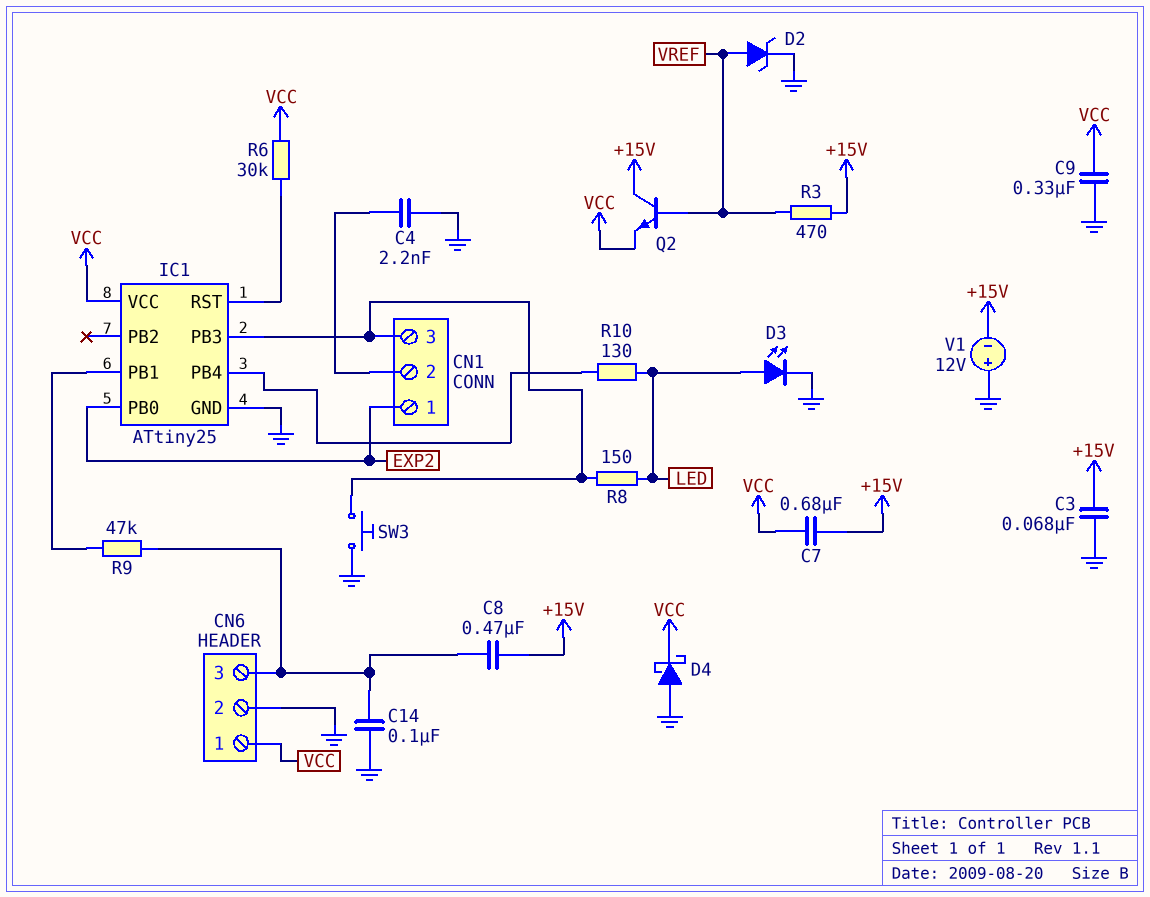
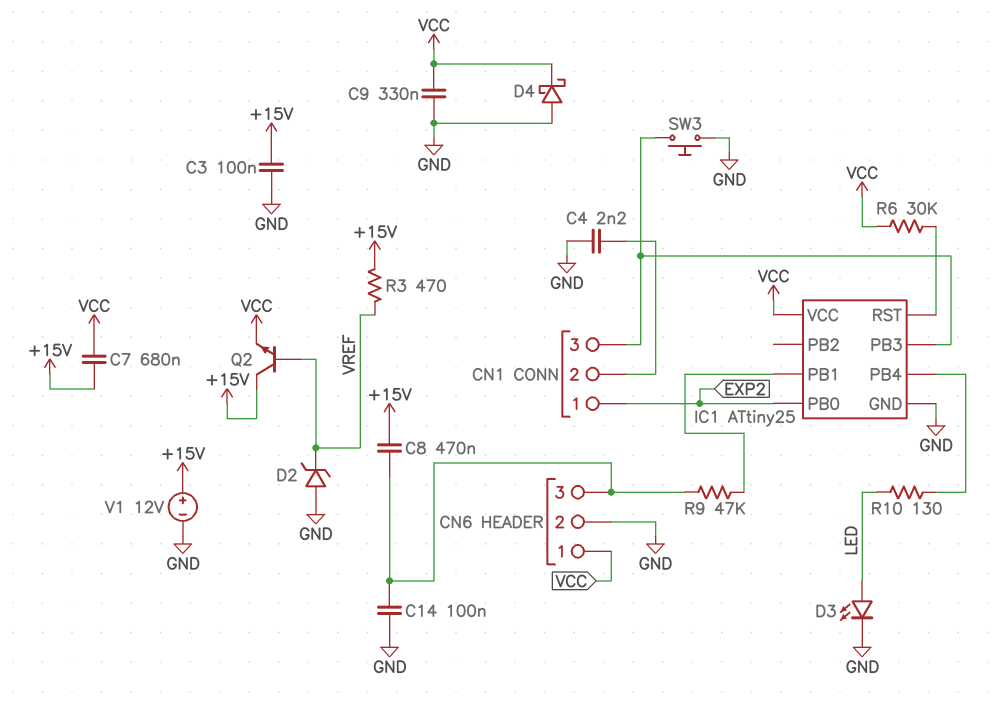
C3: 68nF (+15V, GND) -> 100nF (+15V, GND)
D2: zener (A VREF, K GND) -> zener (A GND, K VREF)
R8: 150 (CN1/3, LED) -> none
V1: 12V (plus GND, minus +15V) -> 12V (plus +15V, minus GND)

